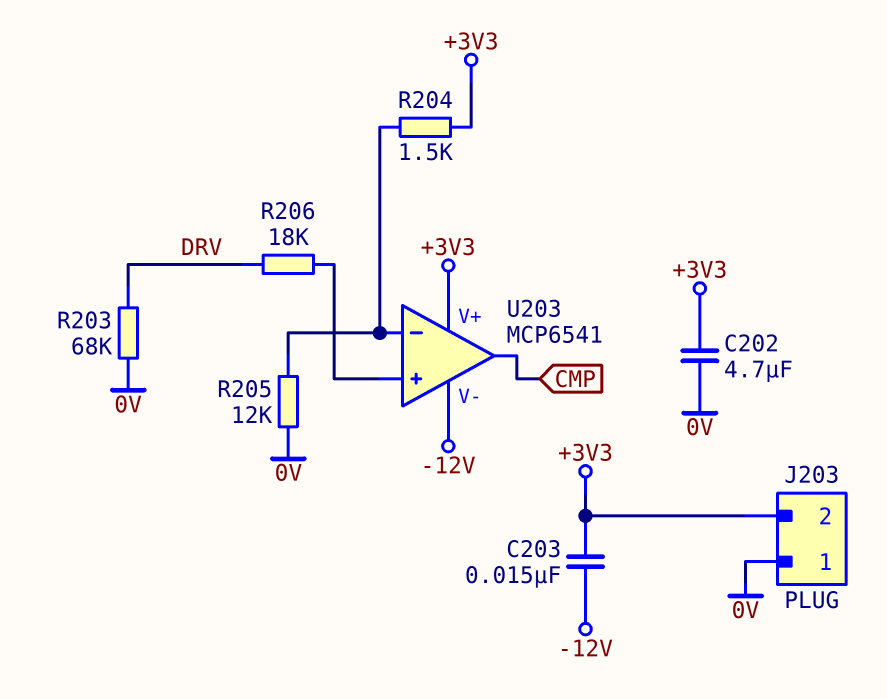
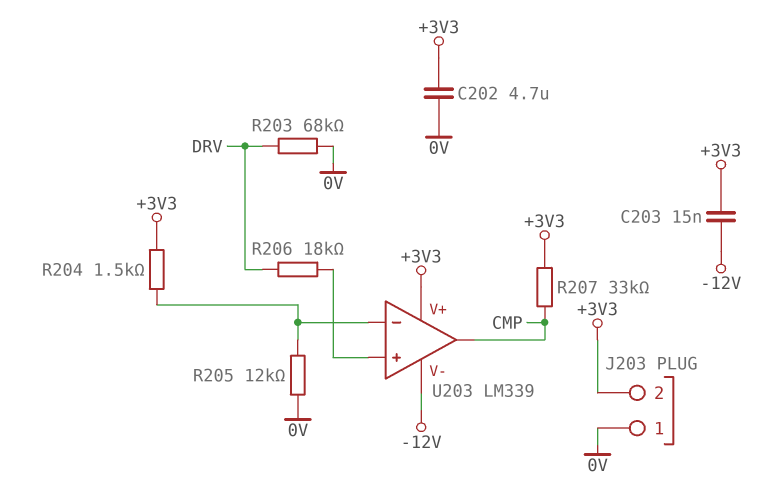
R207: none -> 33k (+3V3, CMP)
U203: MCP6541 -> LM339

